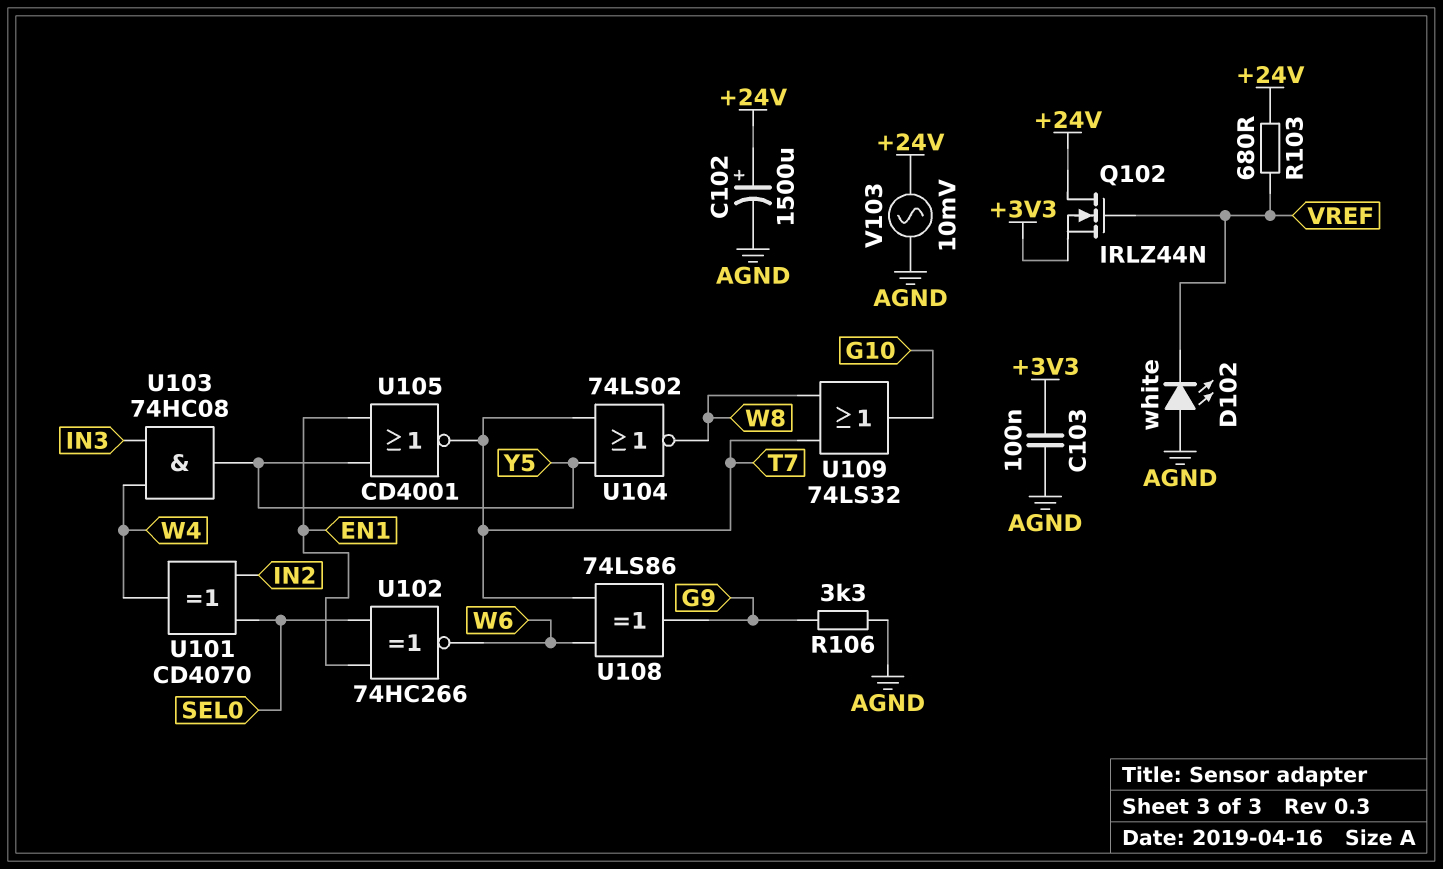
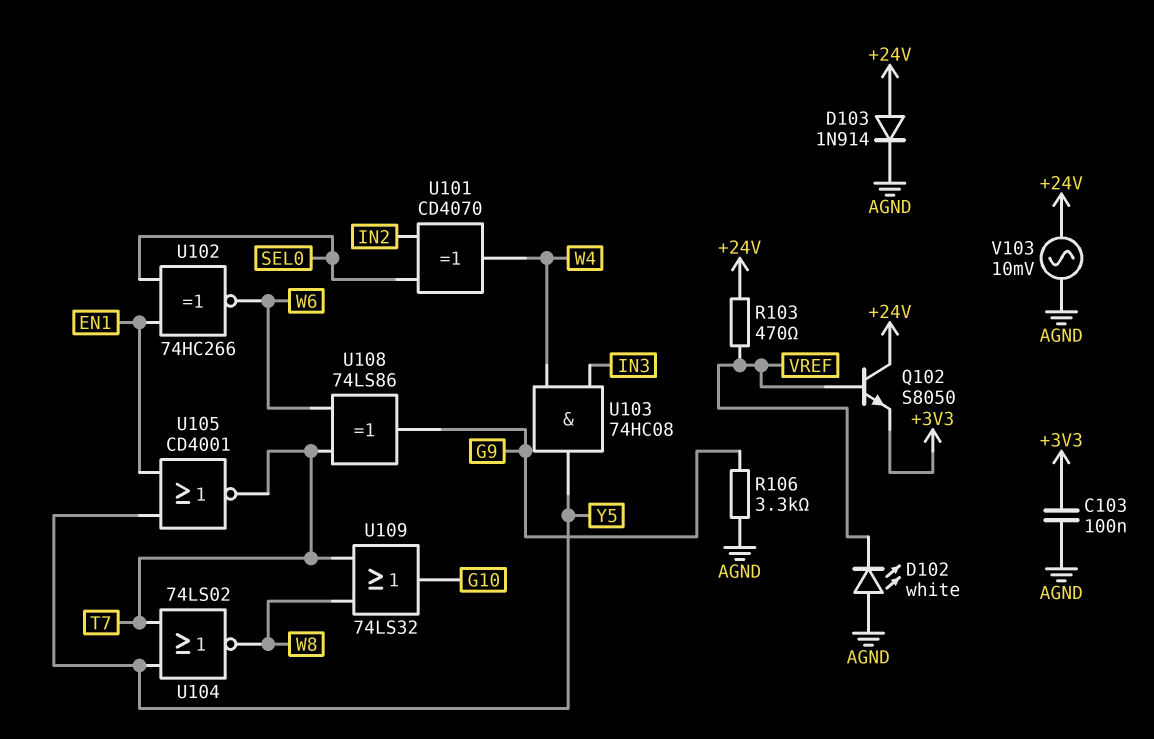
C102: 1500uF (plus +24V, minus AGND) -> none
D103: none -> diode 1N914 (A +24V, K AGND)
Q102: NMOS IRLZ44N (G VREF, D +24V, S +3V3) -> NPN S8050 (B VREF, C +24V, E +3V3)
R103: 680 (+24V, VREF) -> 470 (+24V, VREF)

